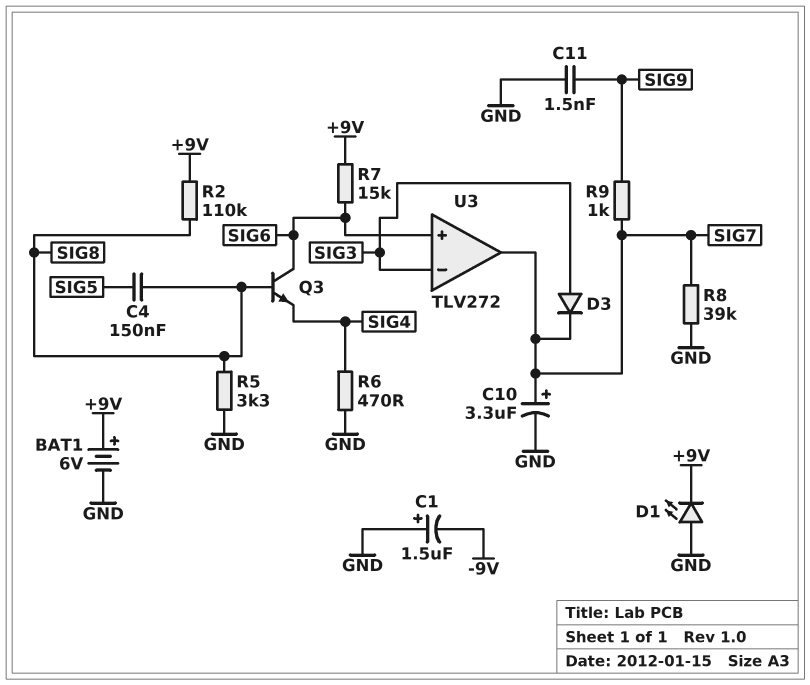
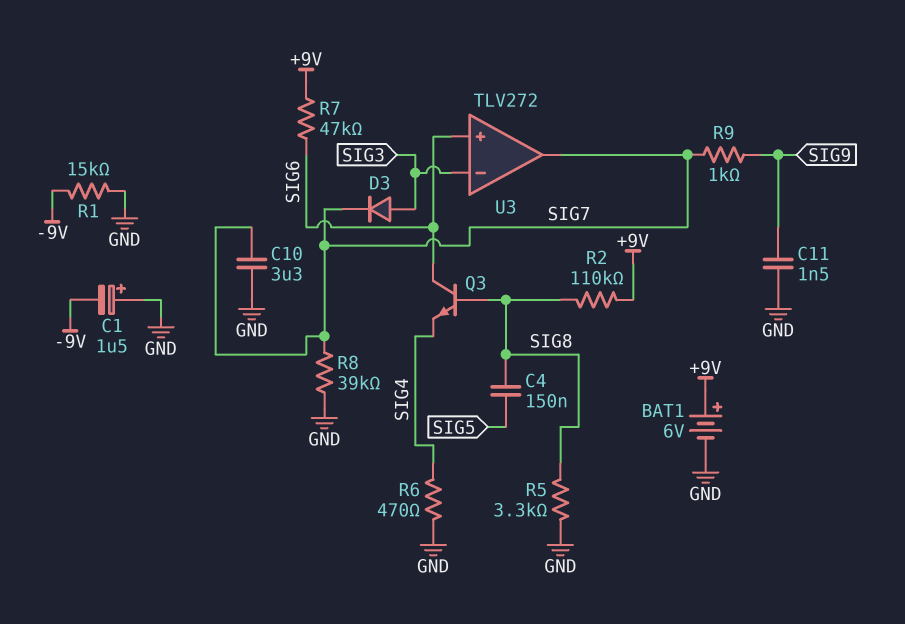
C10: 3.3uF (plus SIG7, minus GND) -> 3.3uF (GND, SIG7)
D1: LED (A GND, K +9V) -> none
R1: none -> 15k (-9V, GND)
R7: 15k (+9V, SIG6) -> 47k (+9V, SIG6)

